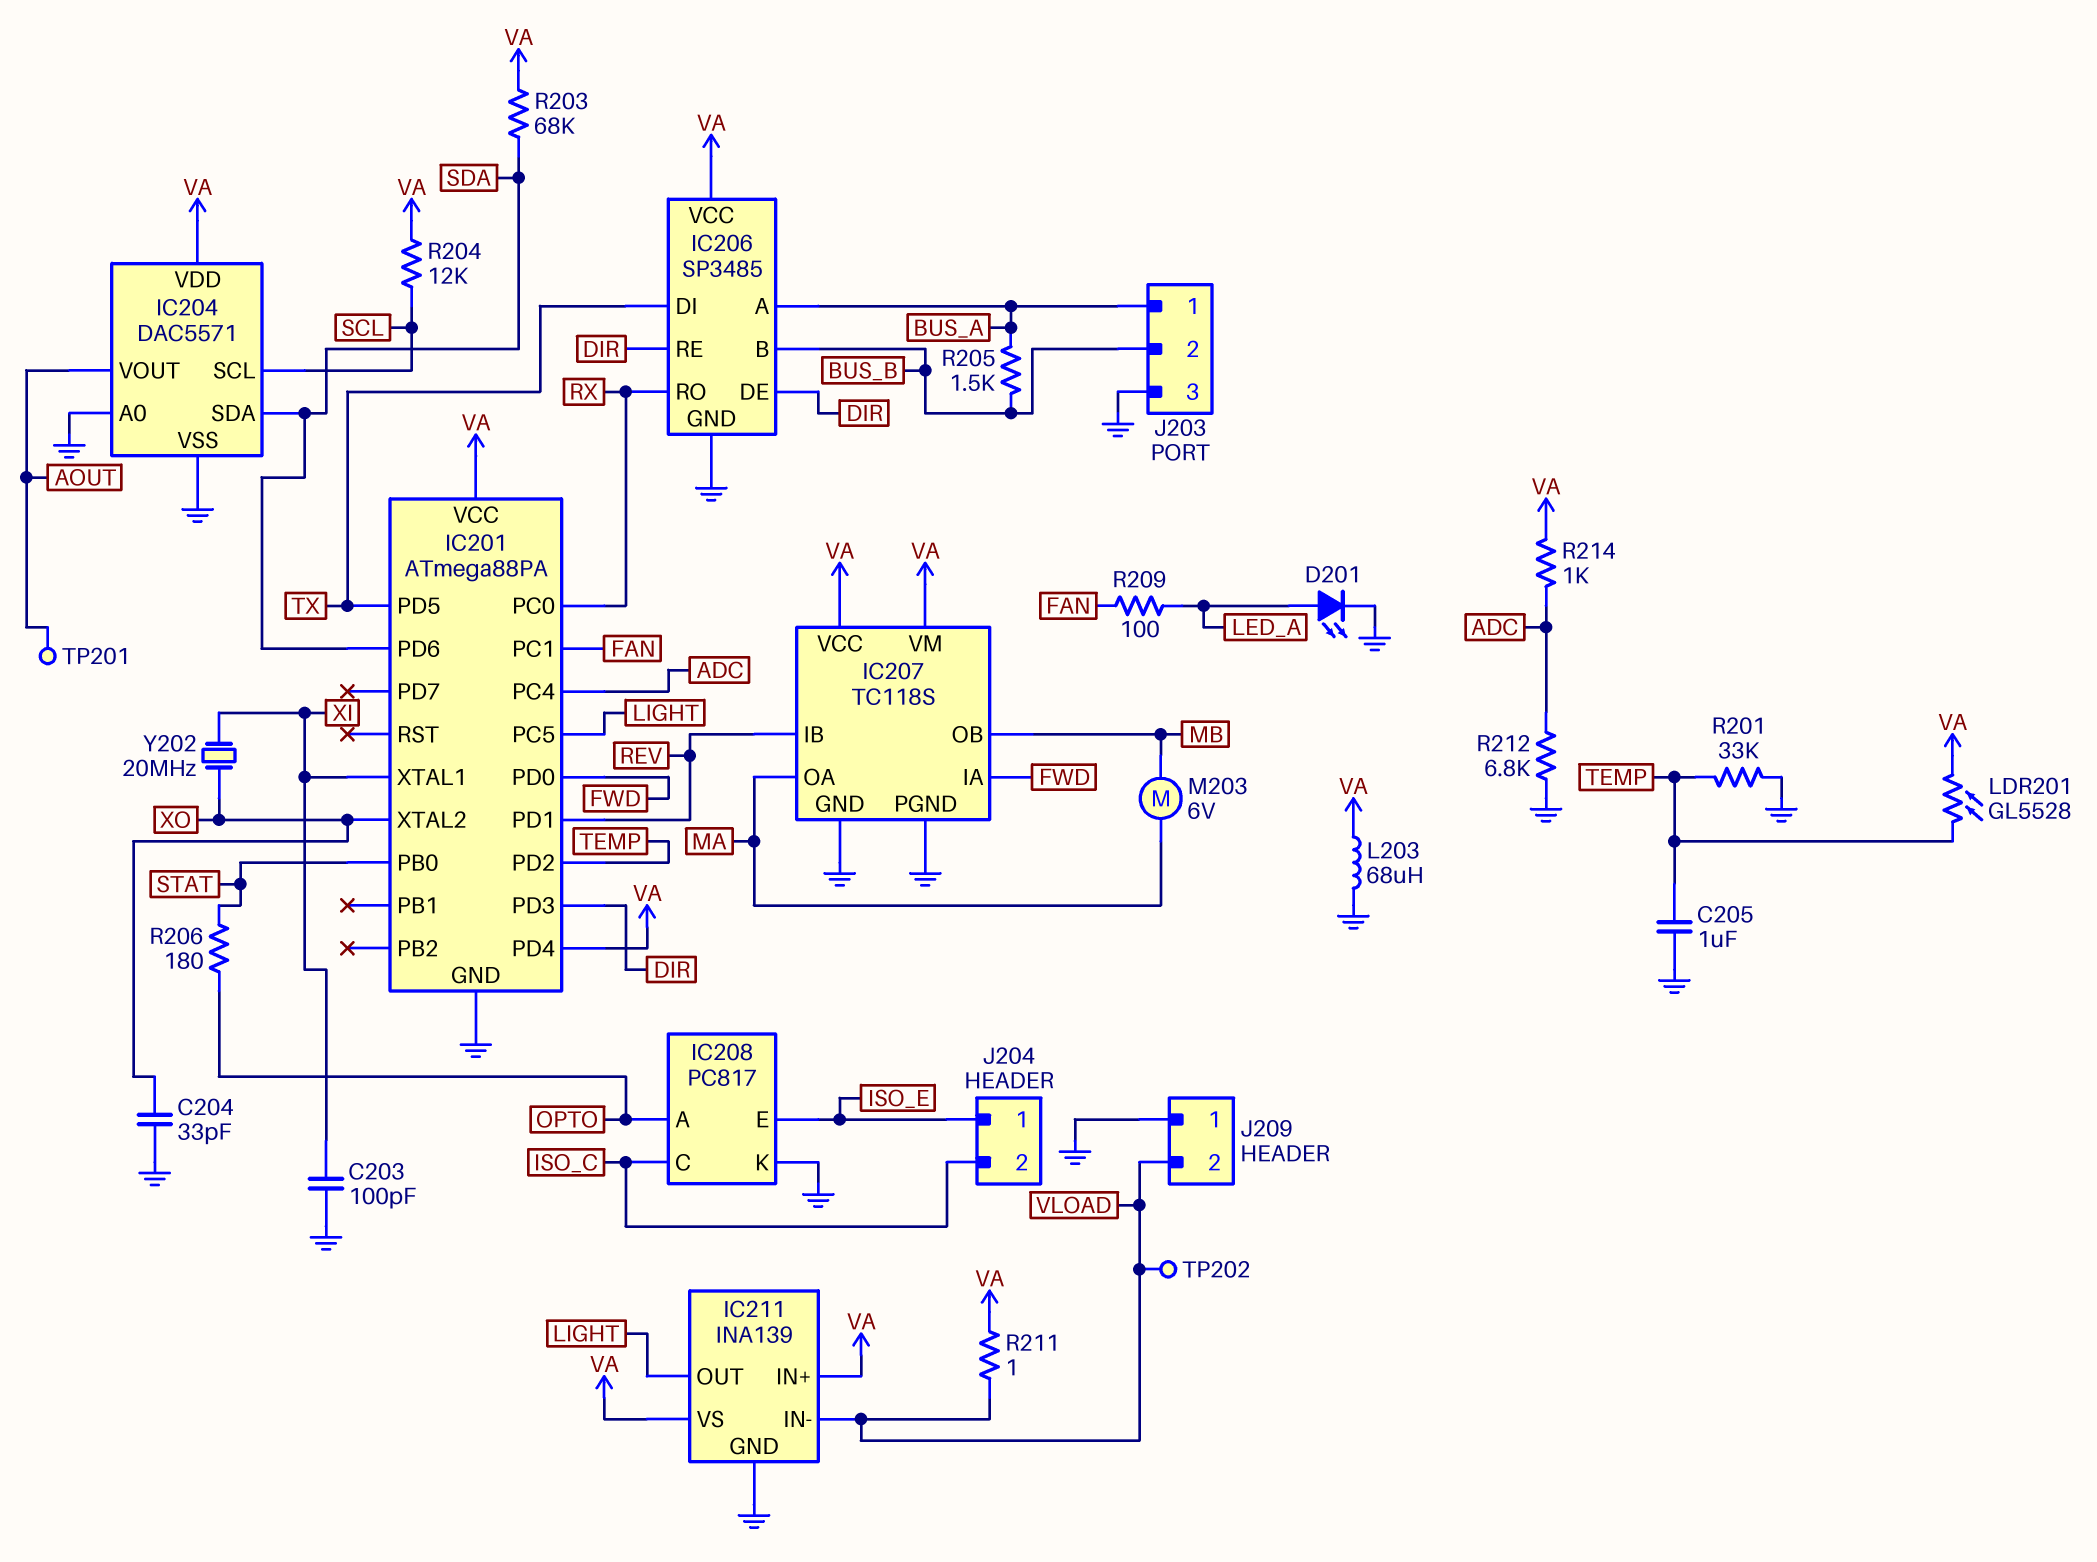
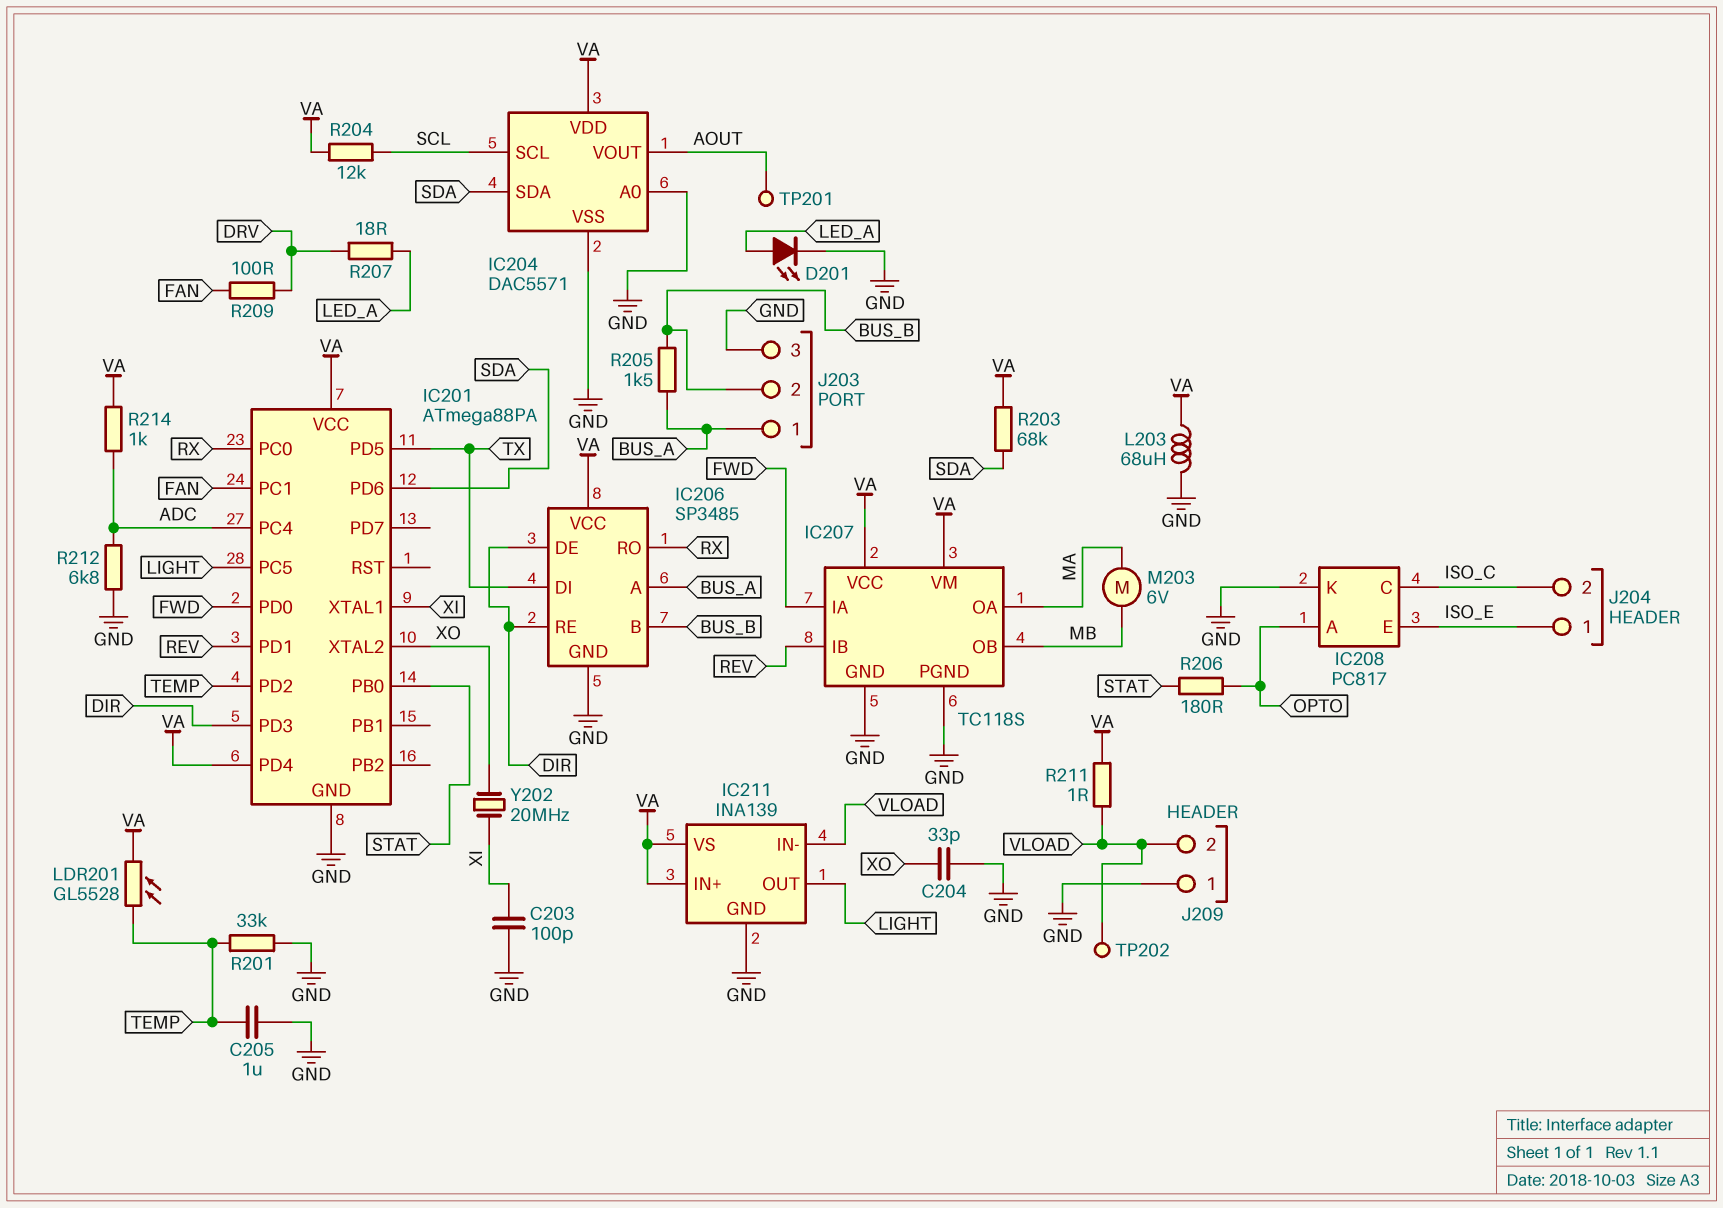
R207: none -> 18 (DRV, LED_A)
R209: 100 (FAN, LED_A) -> 100 (DRV, FAN)

